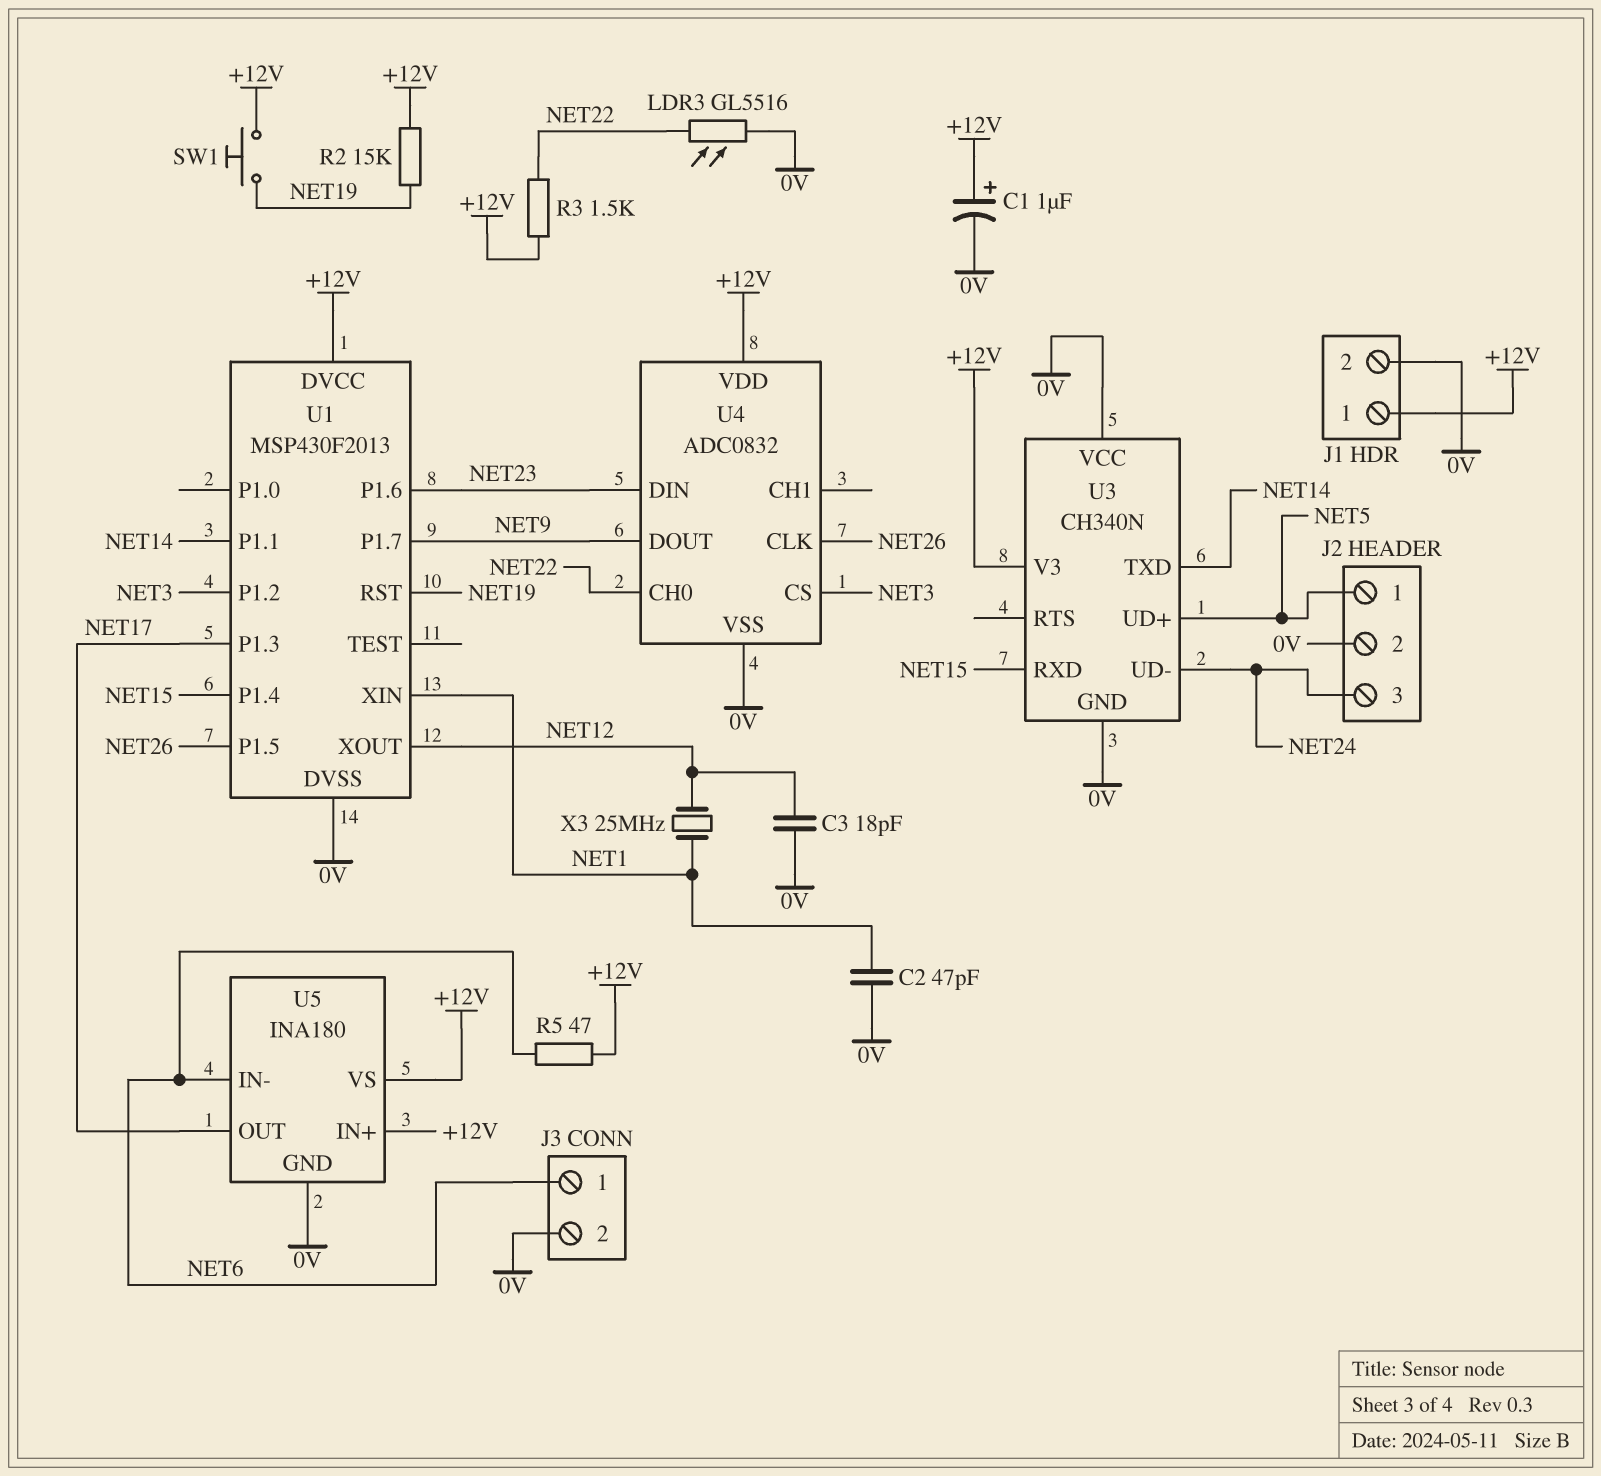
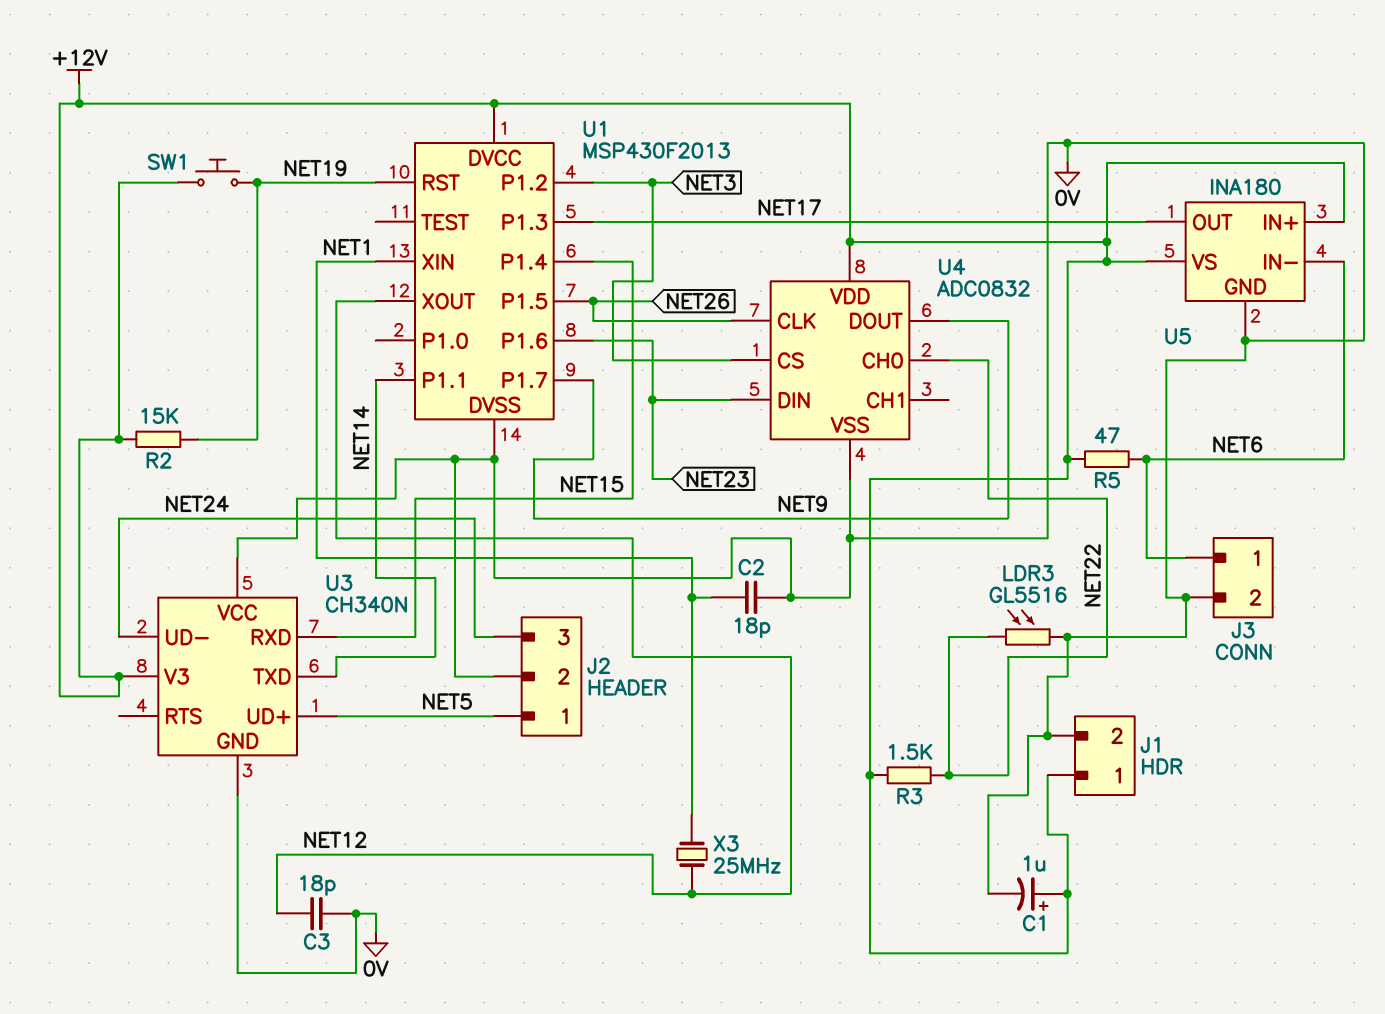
C2: 47pF (0V, NET1) -> 18pF (0V, NET1)

